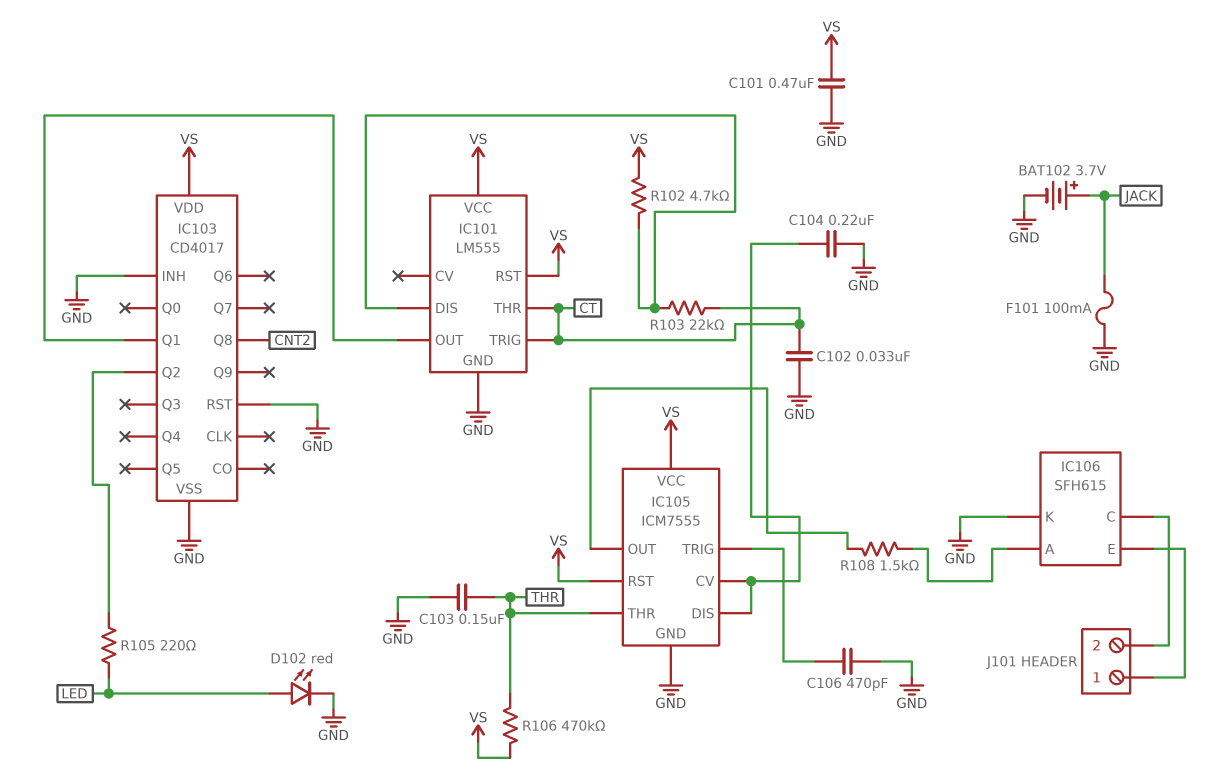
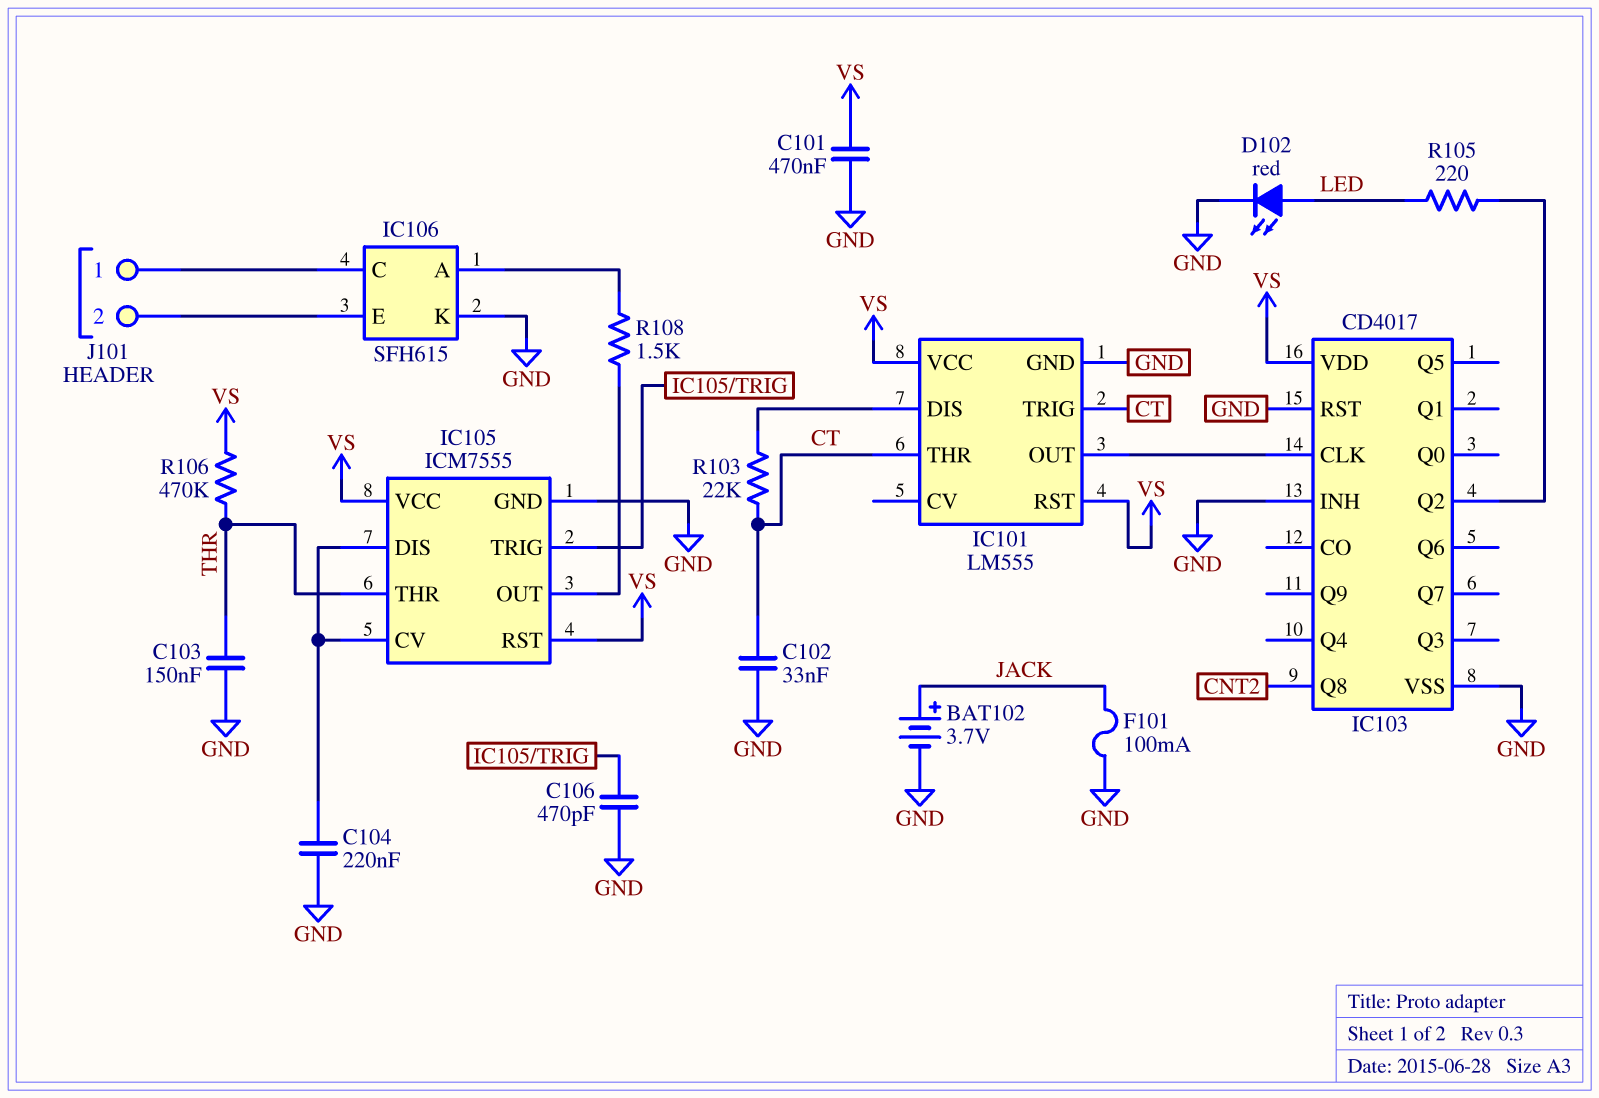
IC103 pin CLK: none -> IC101/OUT
IC103 pin Q1: IC101/OUT -> none
J101 pin 1: IC106/E -> IC106/C
J101 pin 2: IC106/C -> IC106/E
R102: 4.7k (IC101/DIS, VS) -> none

